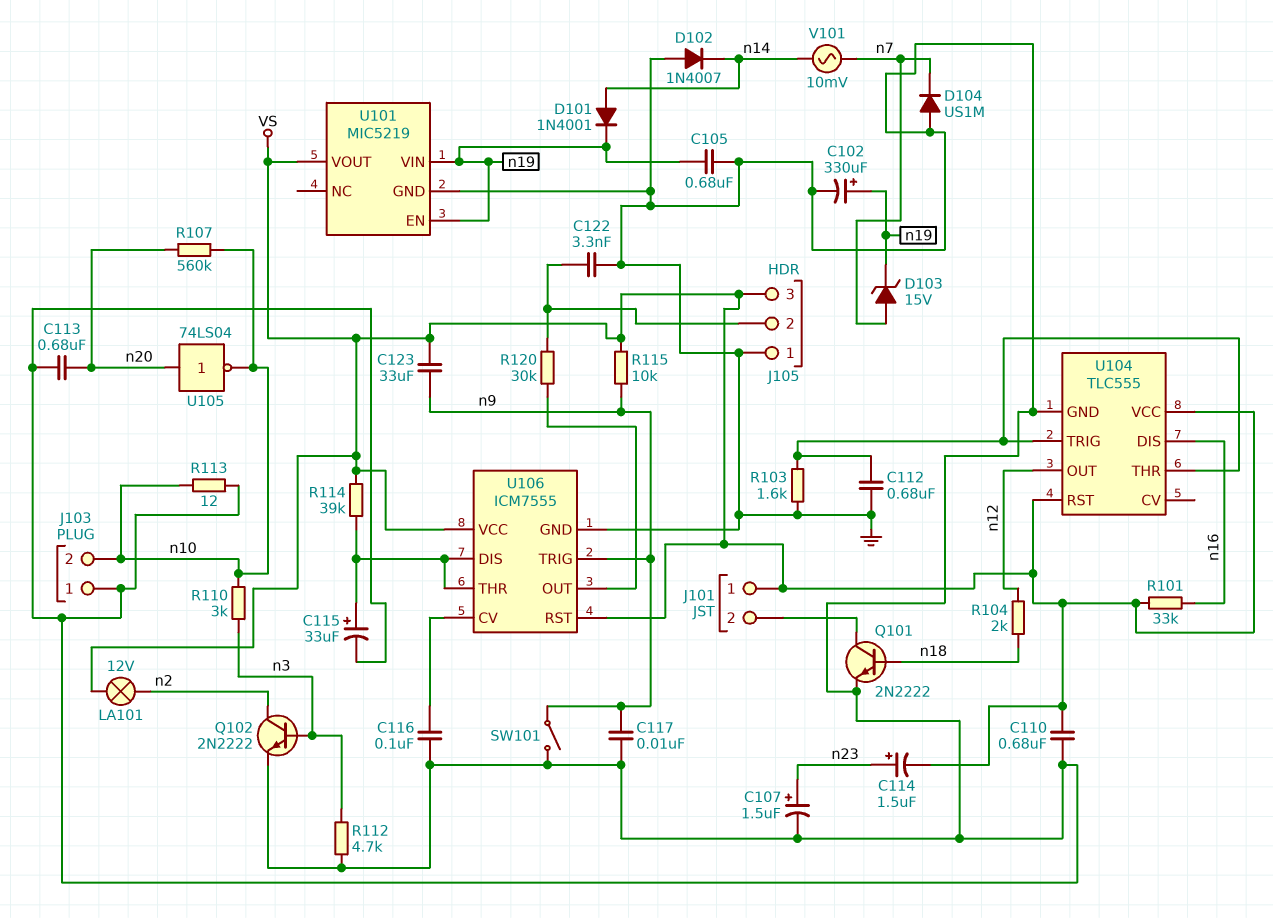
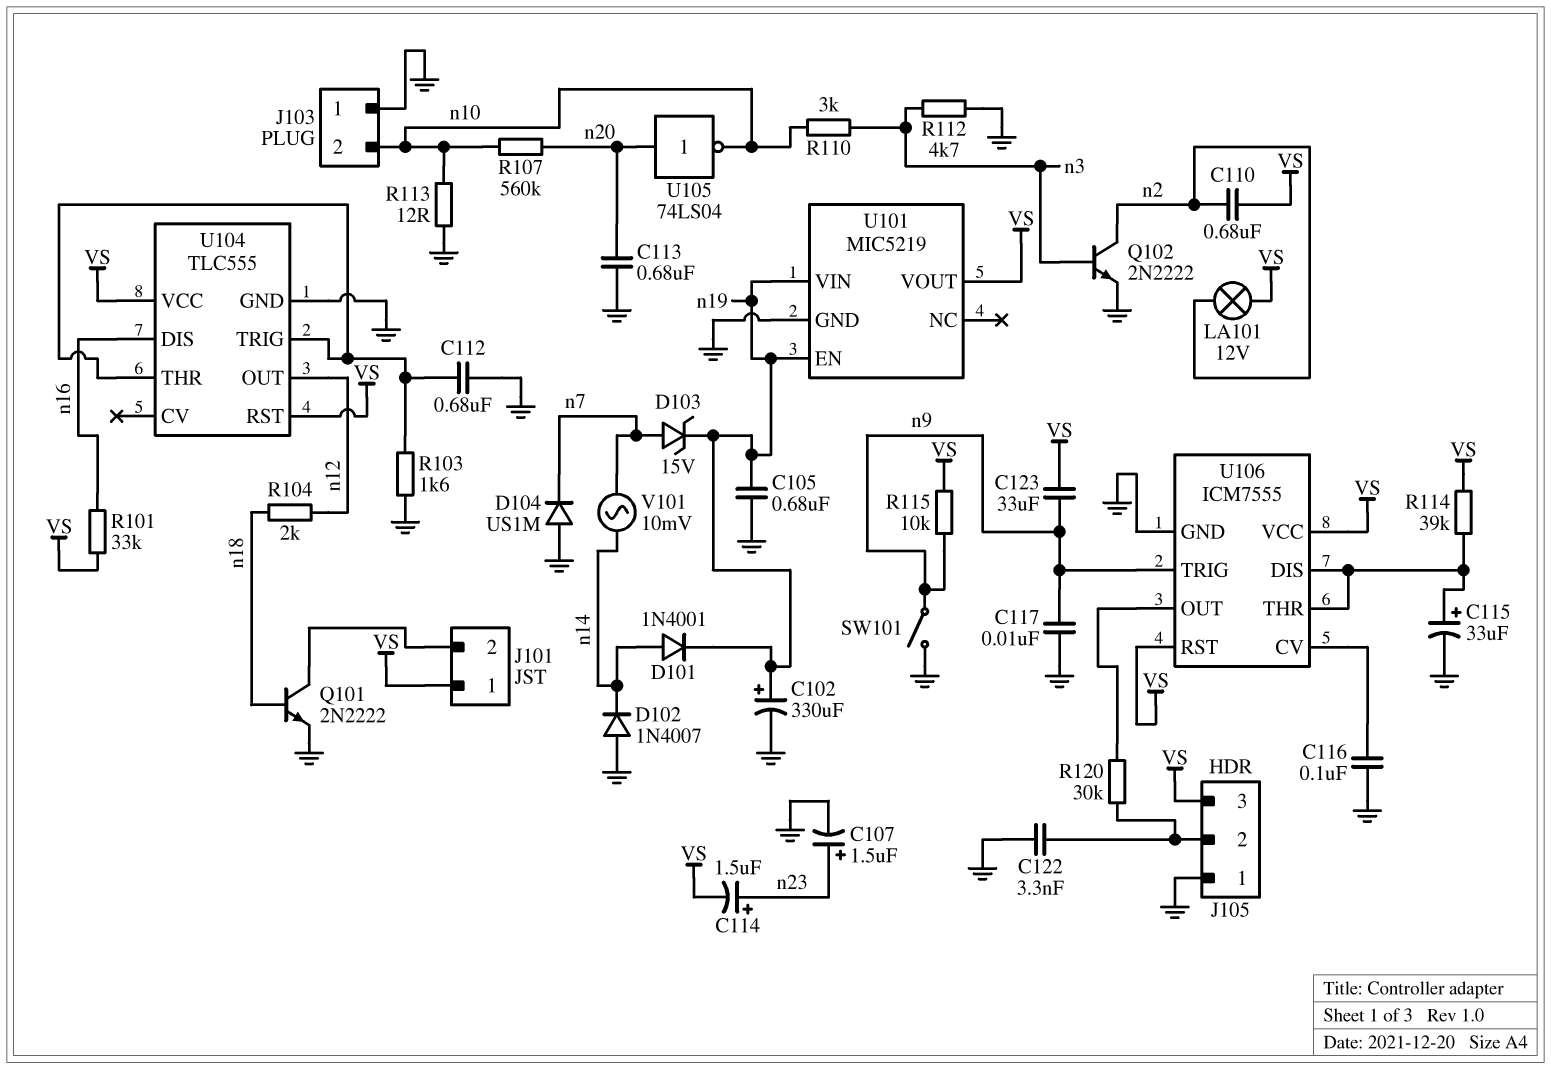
C110: 680nF (GND, VS) -> 680nF (VS, n2)

